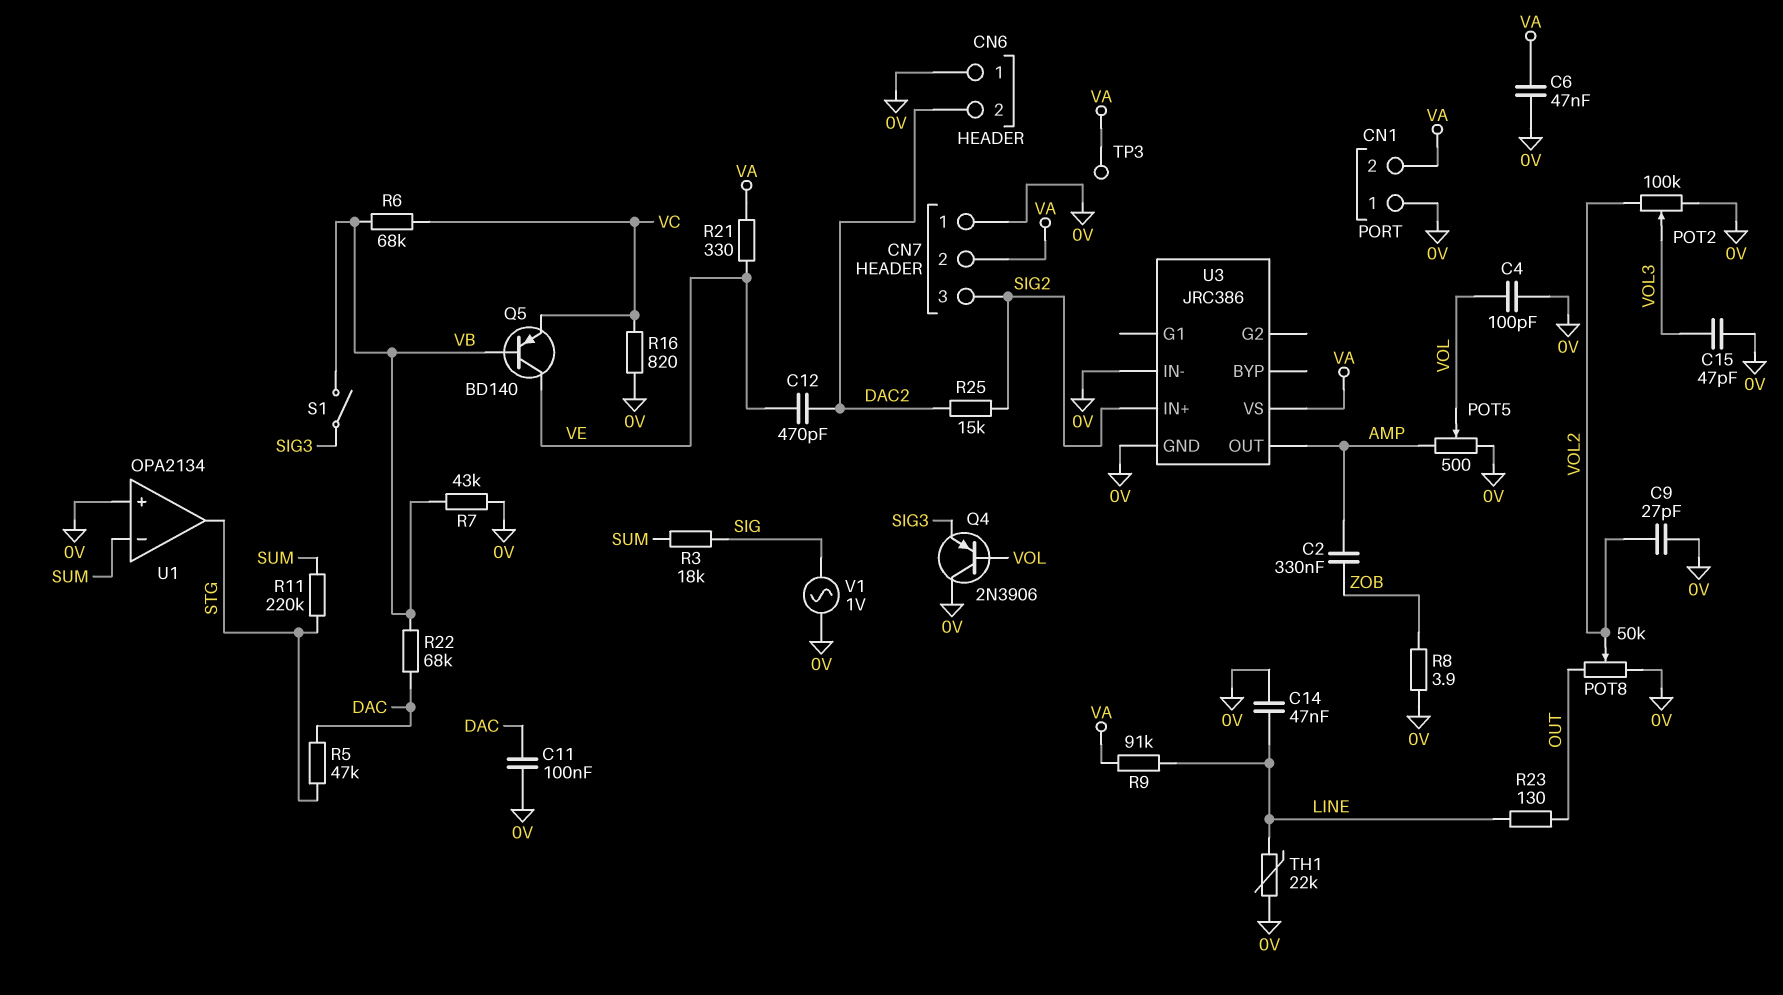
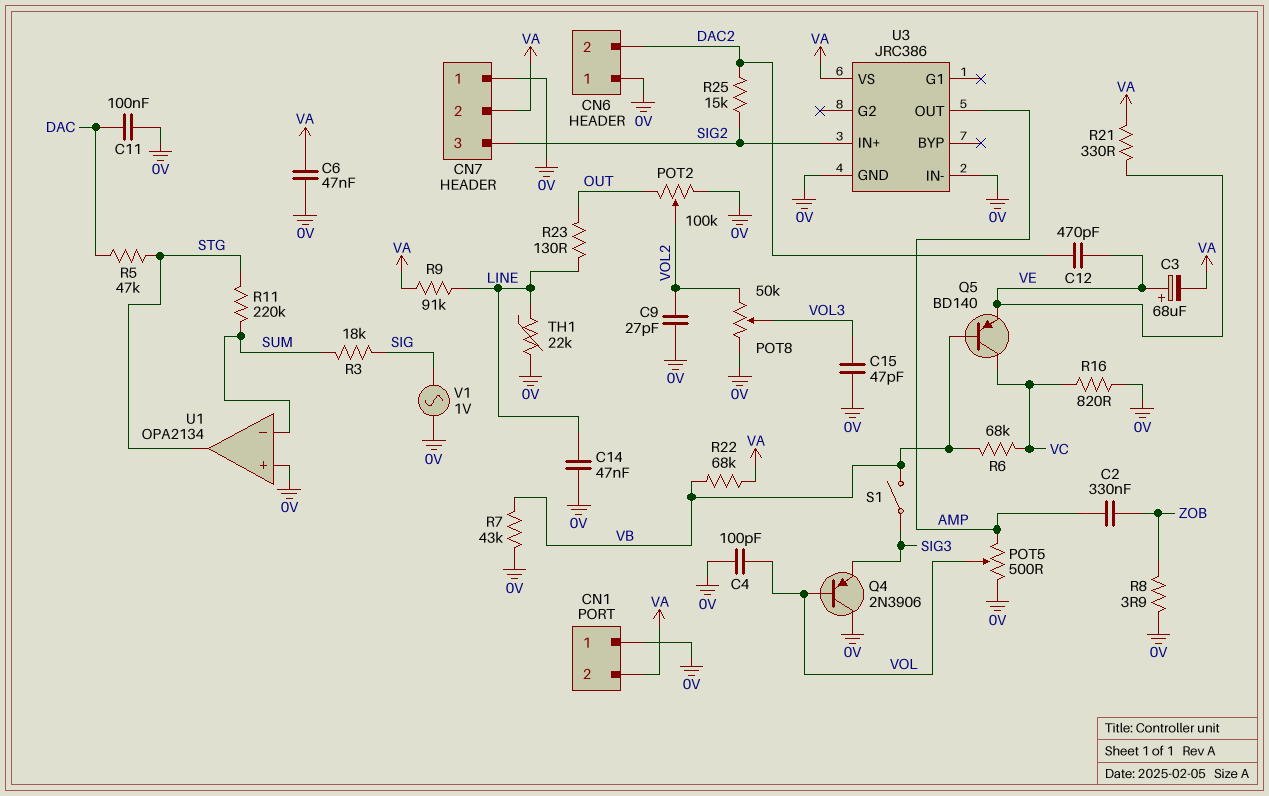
C3: none -> 68uF (plus VE, minus VA)
POT2: 100k (0V, VOL2, wiper VOL3) -> 100k (0V, OUT, wiper VOL2)
POT8: 50k (0V, OUT, wiper VOL2) -> 50k (0V, VOL2, wiper VOL3)
Q5: PNP BD140 (B VB, C VE, E VC) -> PNP BD140 (B VB, C VC, E VE)
R22: 68k (DAC, VB) -> 68k (VA, VB)
TP3: test point (VA) -> none

